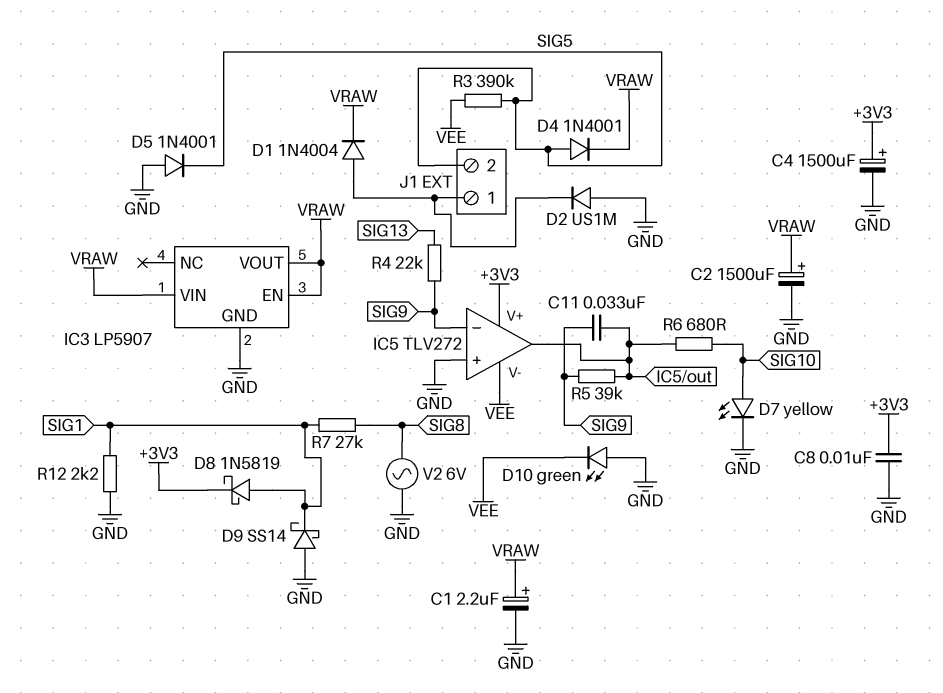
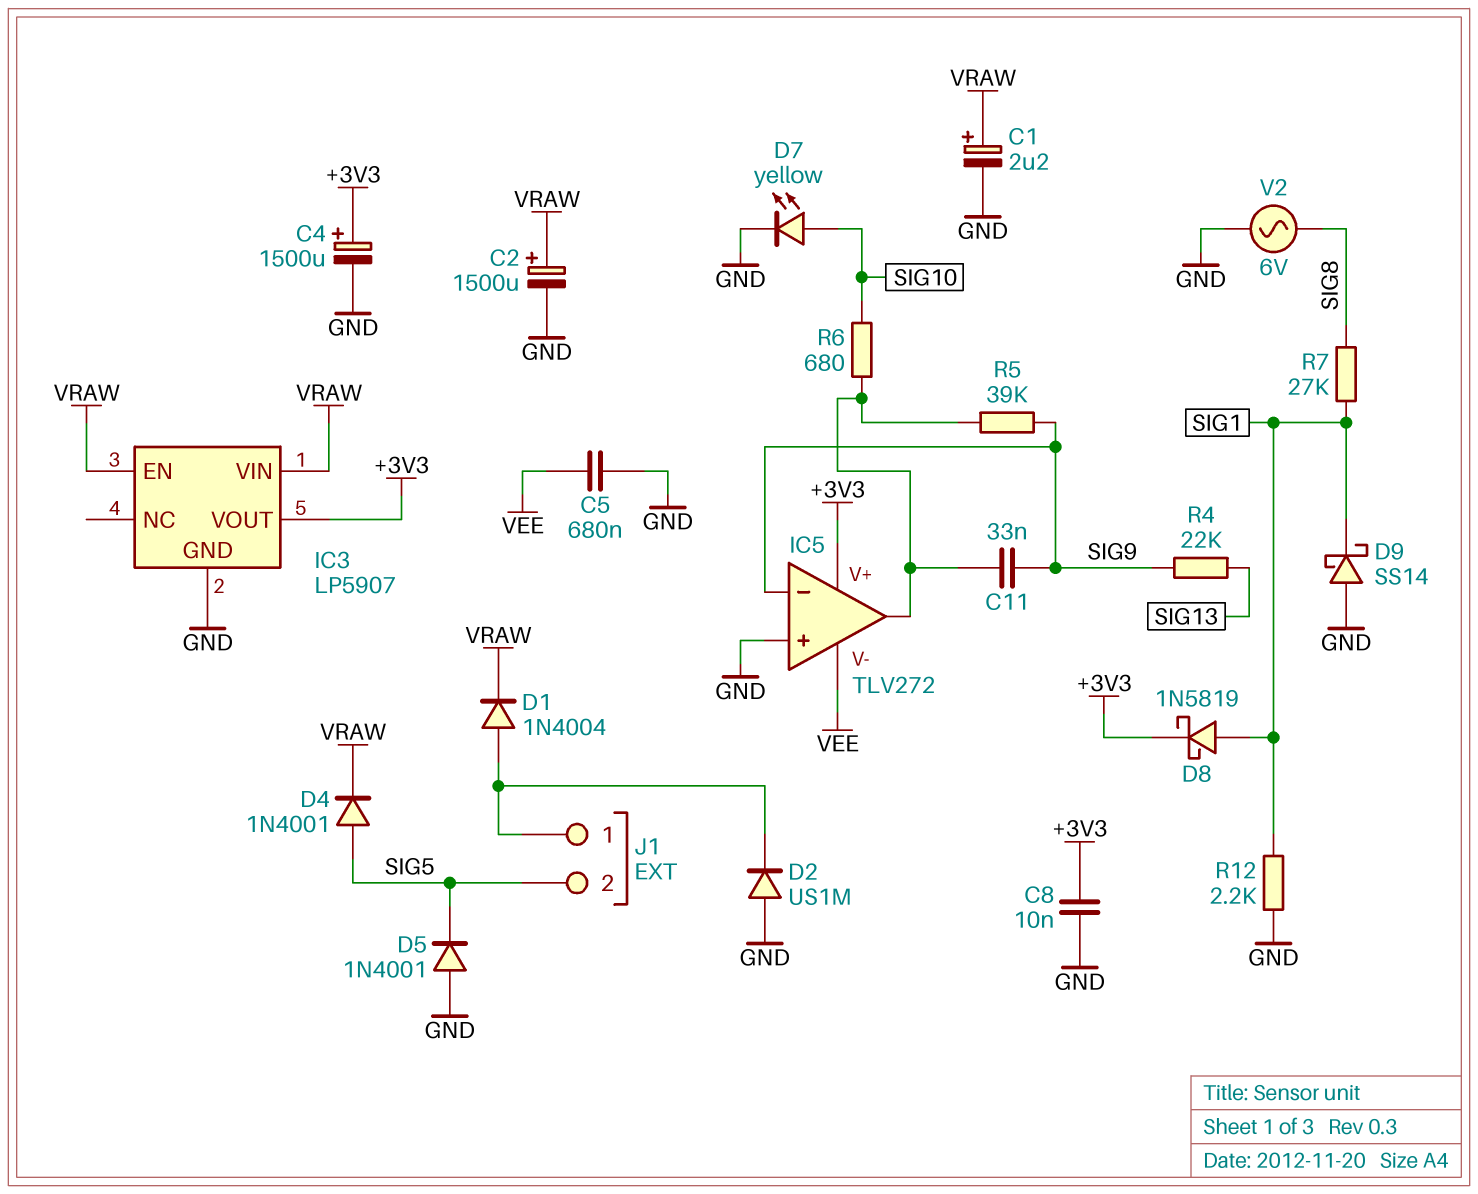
C5: none -> 680nF (GND, VEE)
D10: LED green (A GND, K VEE) -> none
IC3 pin VOUT: VRAW -> +3V3
R3: 390k (SIG5, VEE) -> none

